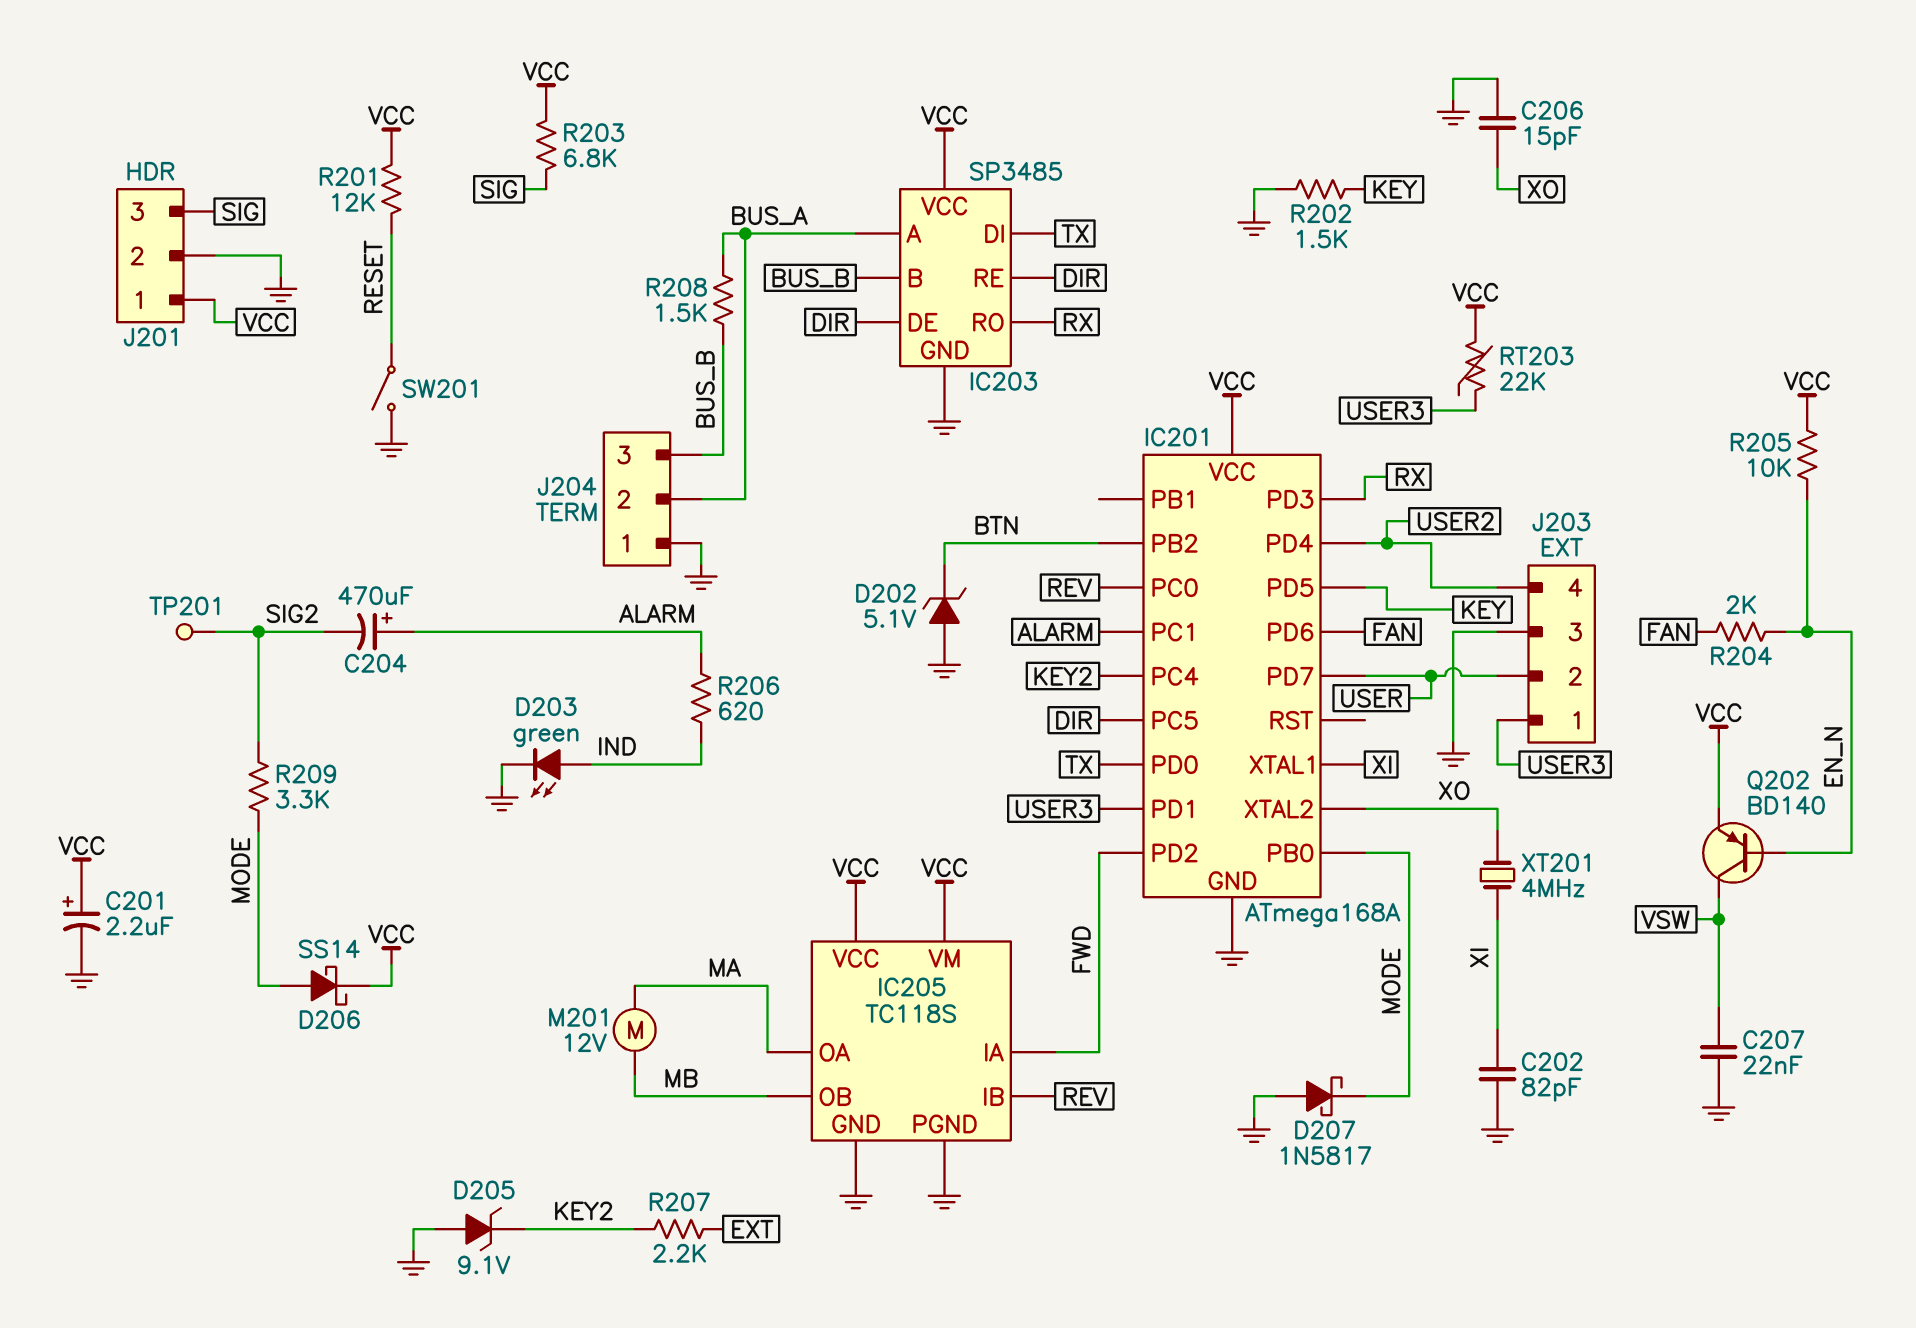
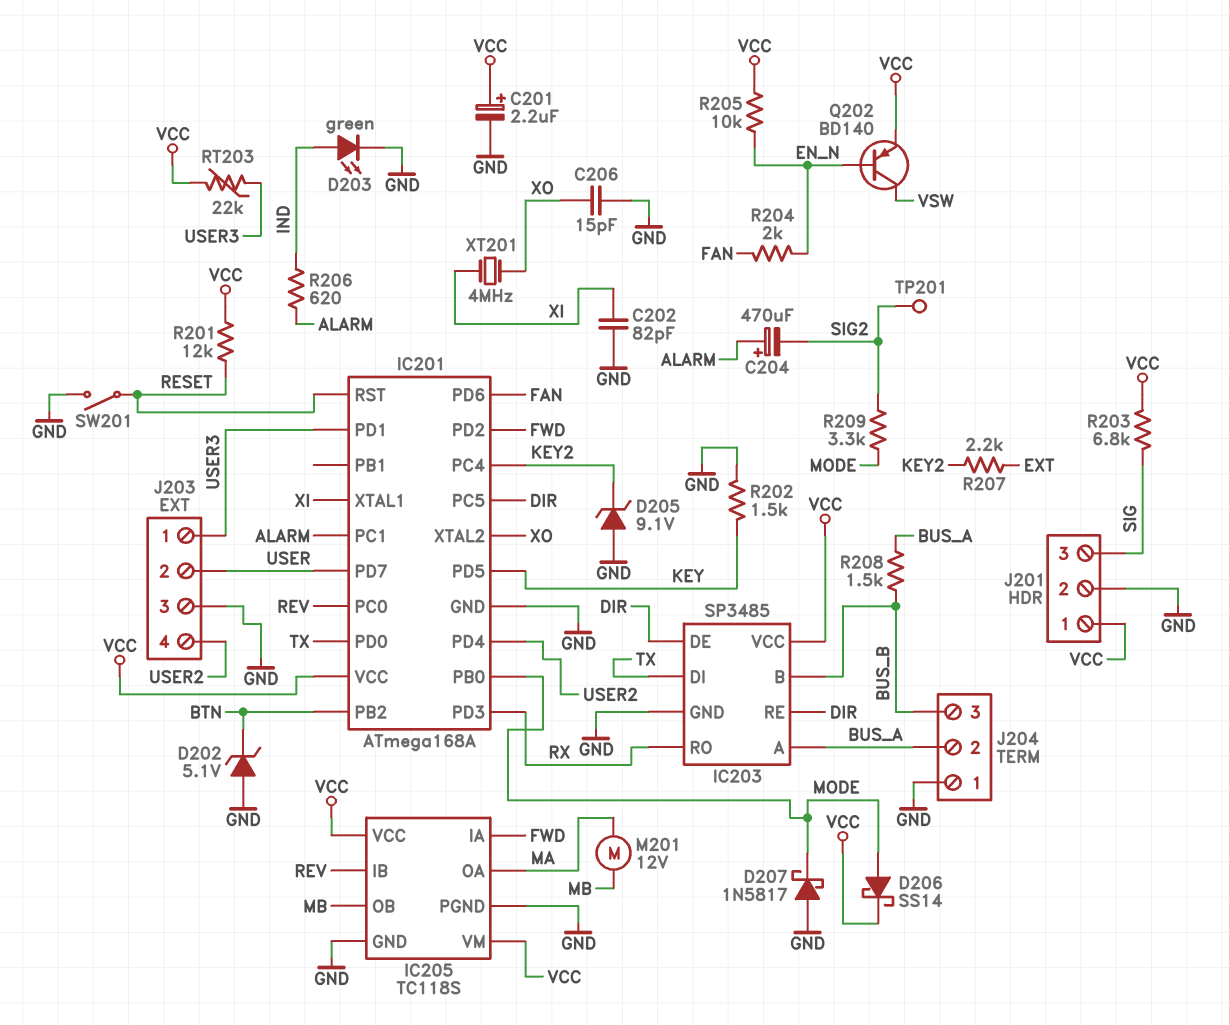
C207: 22nF (GND, VSW) -> none
IC201 pin RST: none -> RESET

